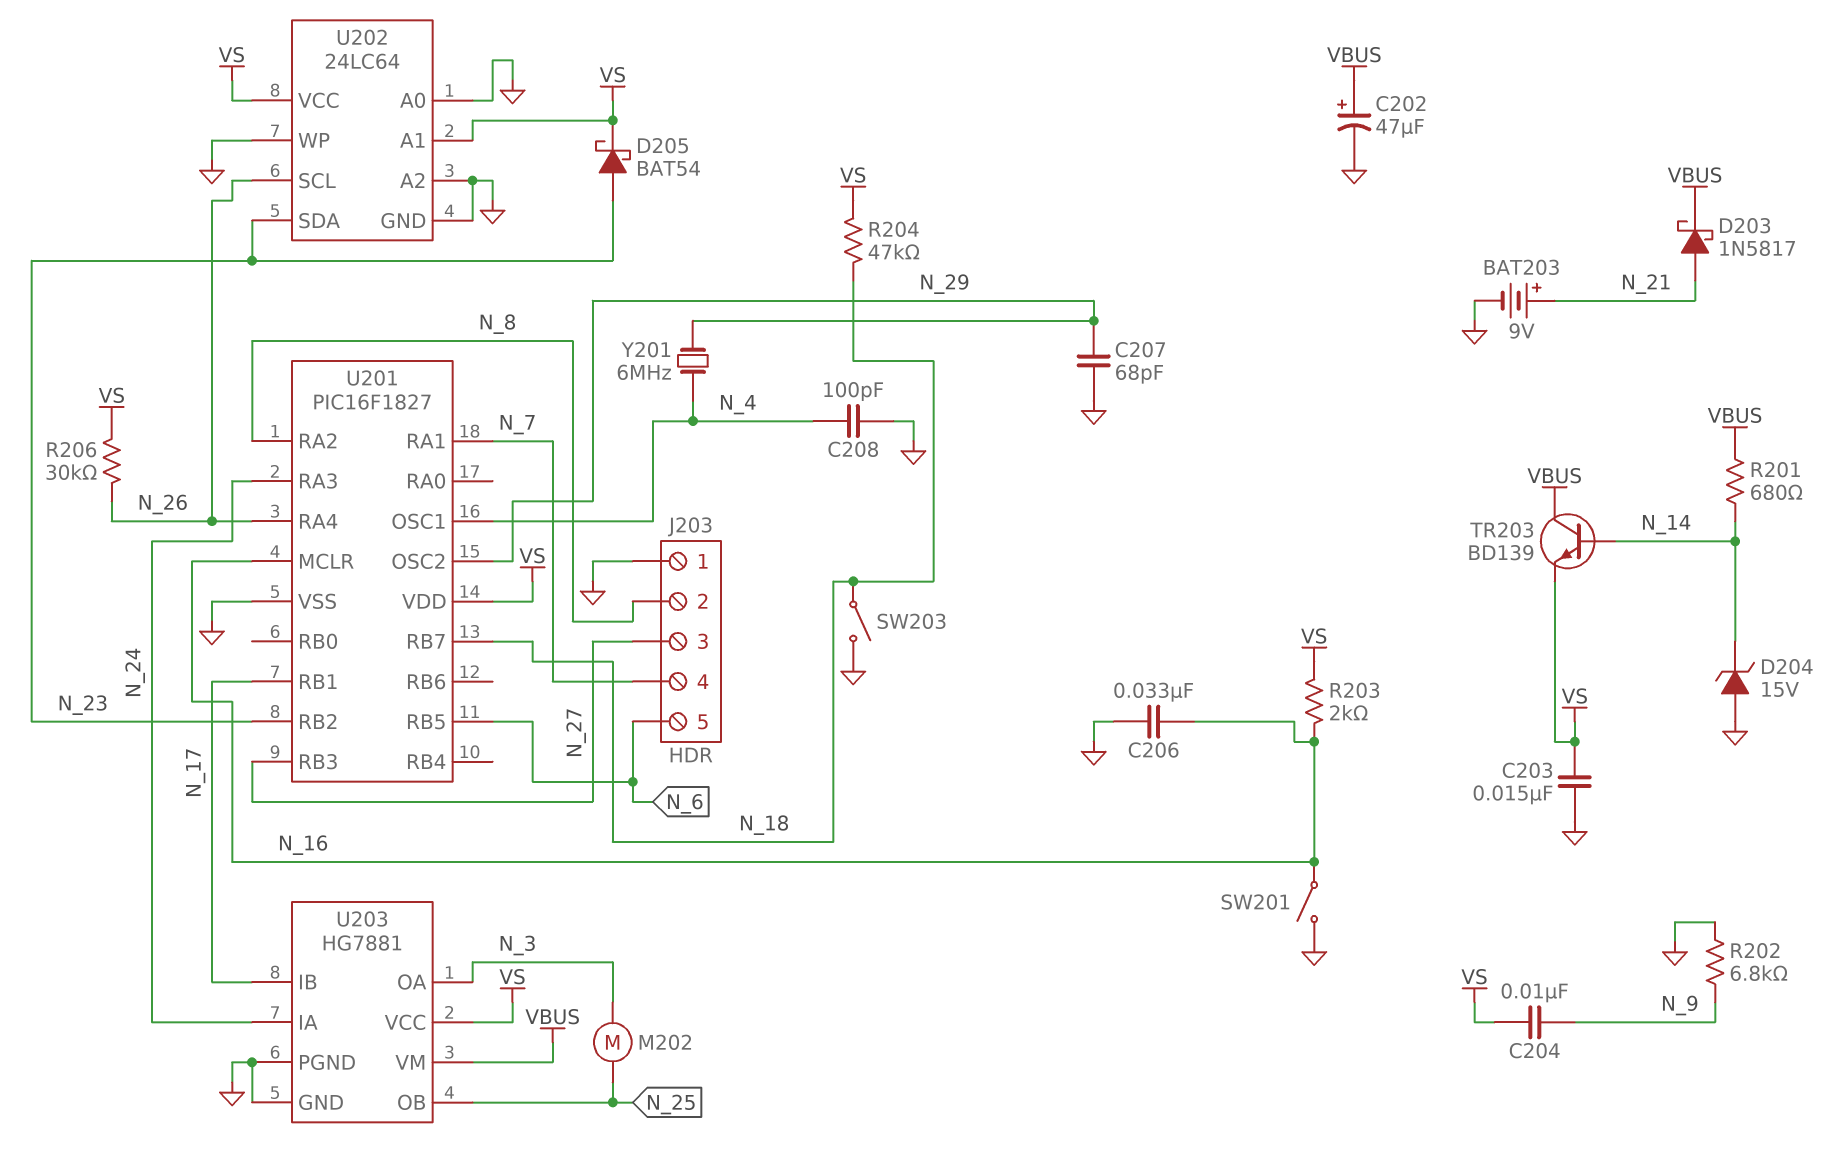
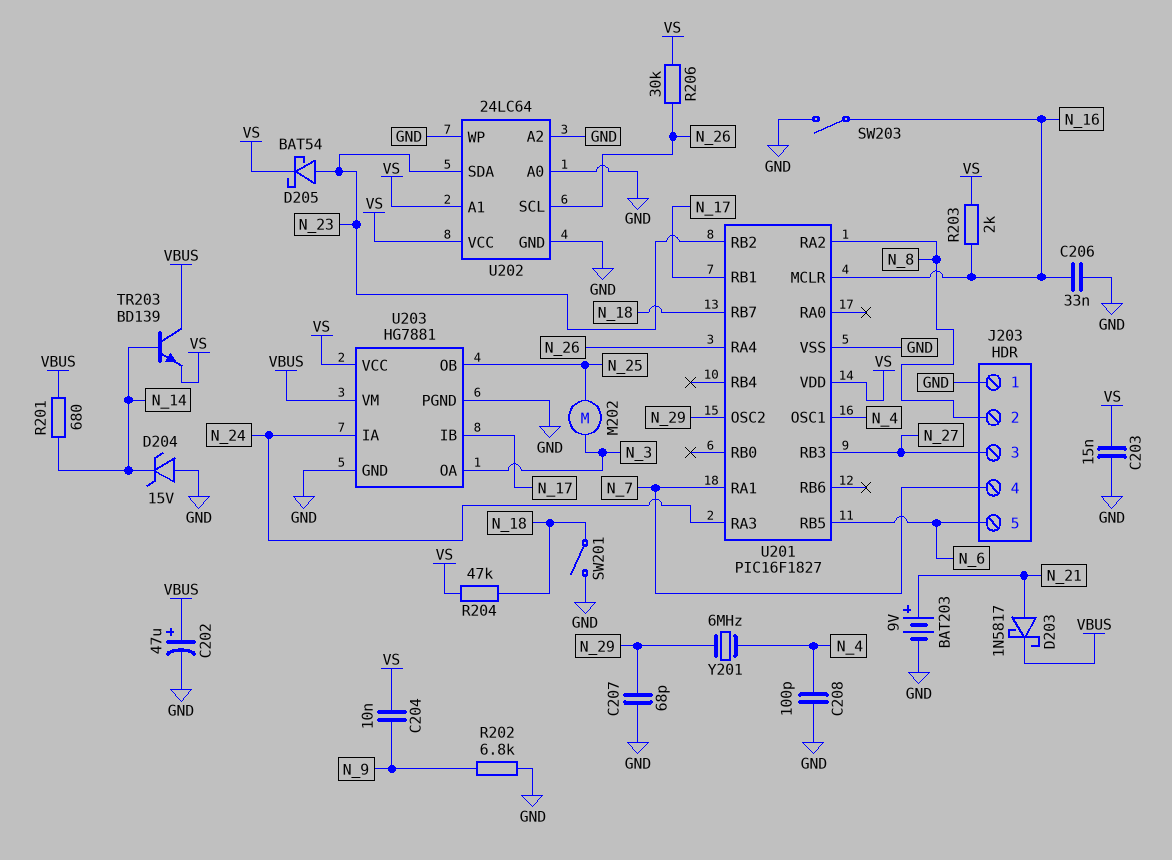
SW201: switch (GND, N_16) -> switch (GND, N_18)
SW203: switch (GND, N_18) -> switch (GND, N_16)

